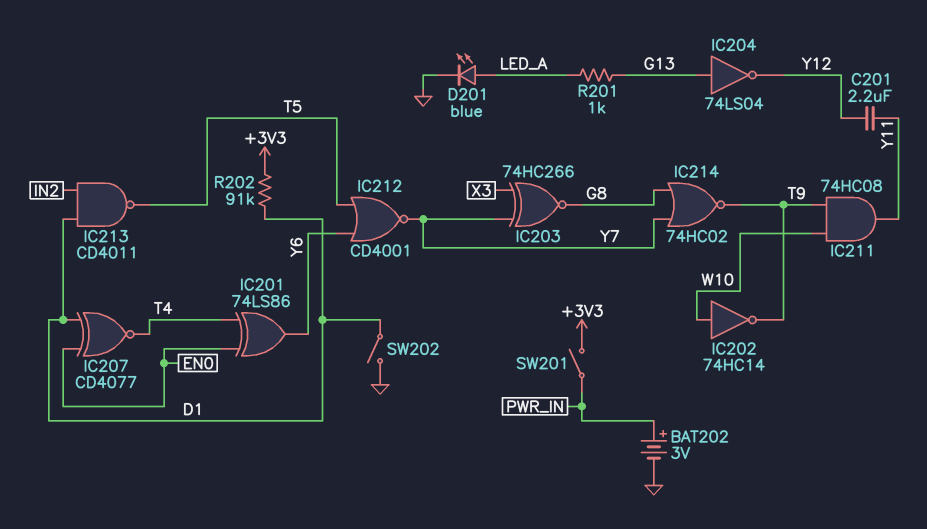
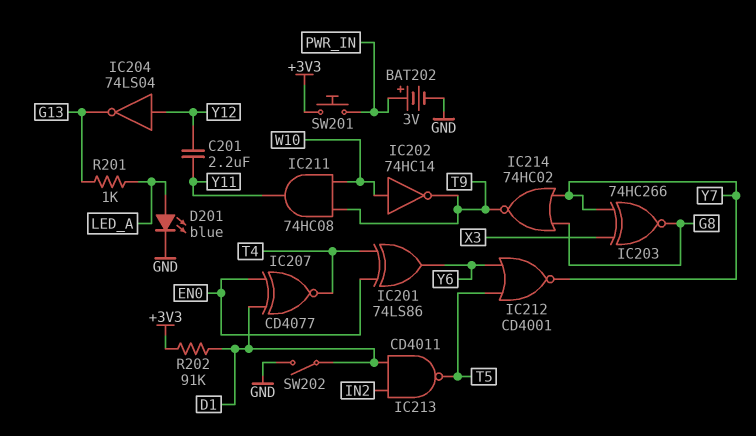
IC204: NOT 74LS04 (in G13, out Y12) -> NOT 74LS04 (in Y12, out G13)
SW201: switch (+3V3, PWR_IN) -> button (+3V3, PWR_IN)

